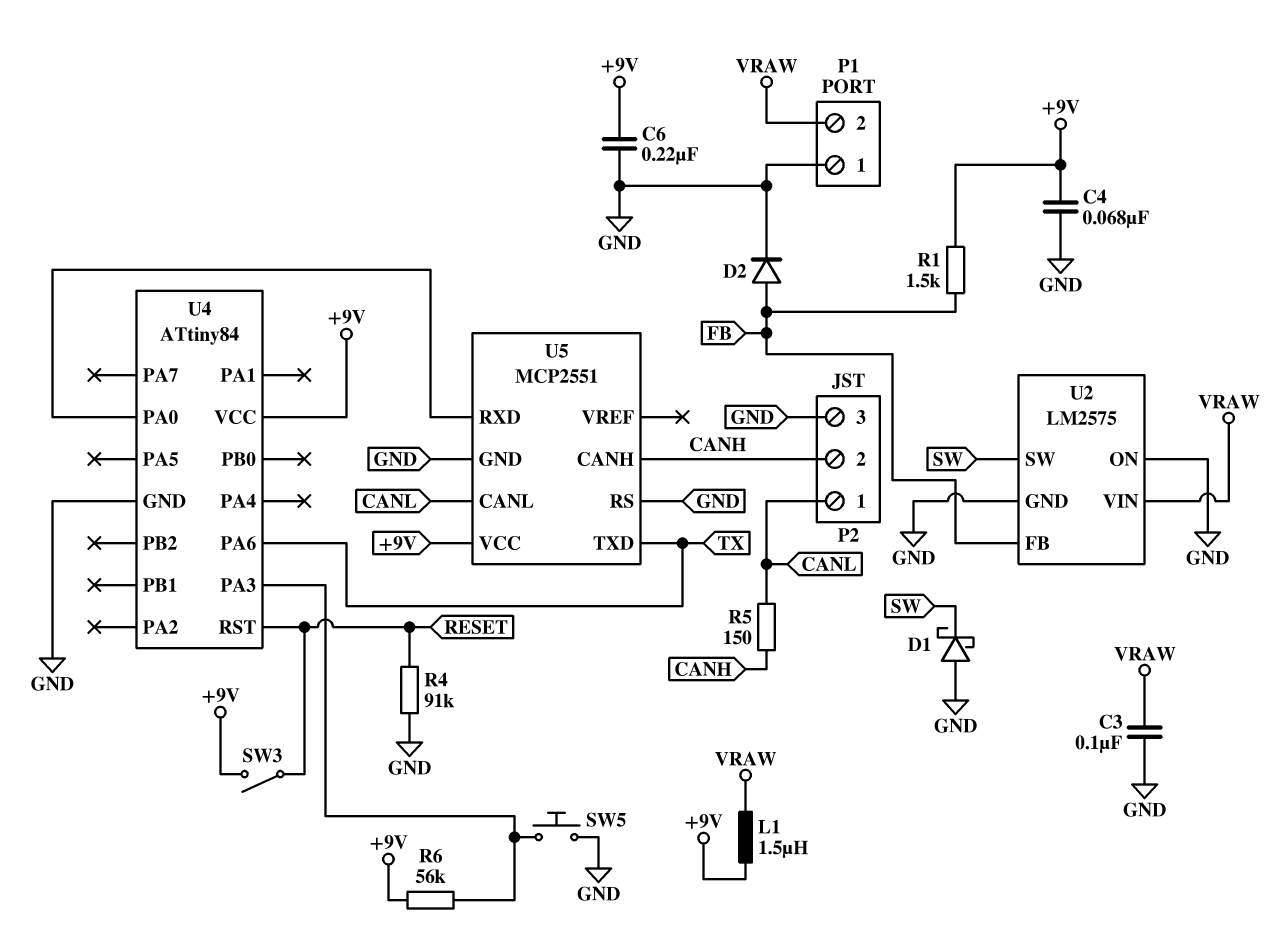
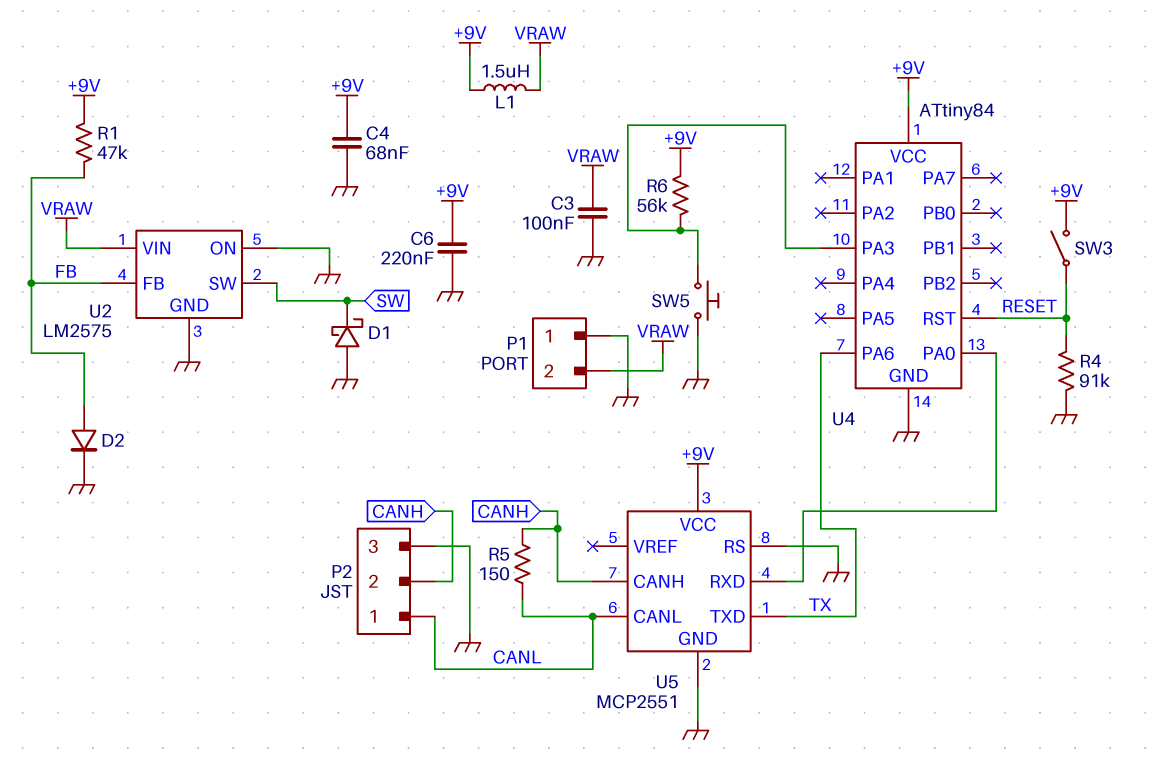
R1: 1.5k (+9V, FB) -> 47k (+9V, FB)

